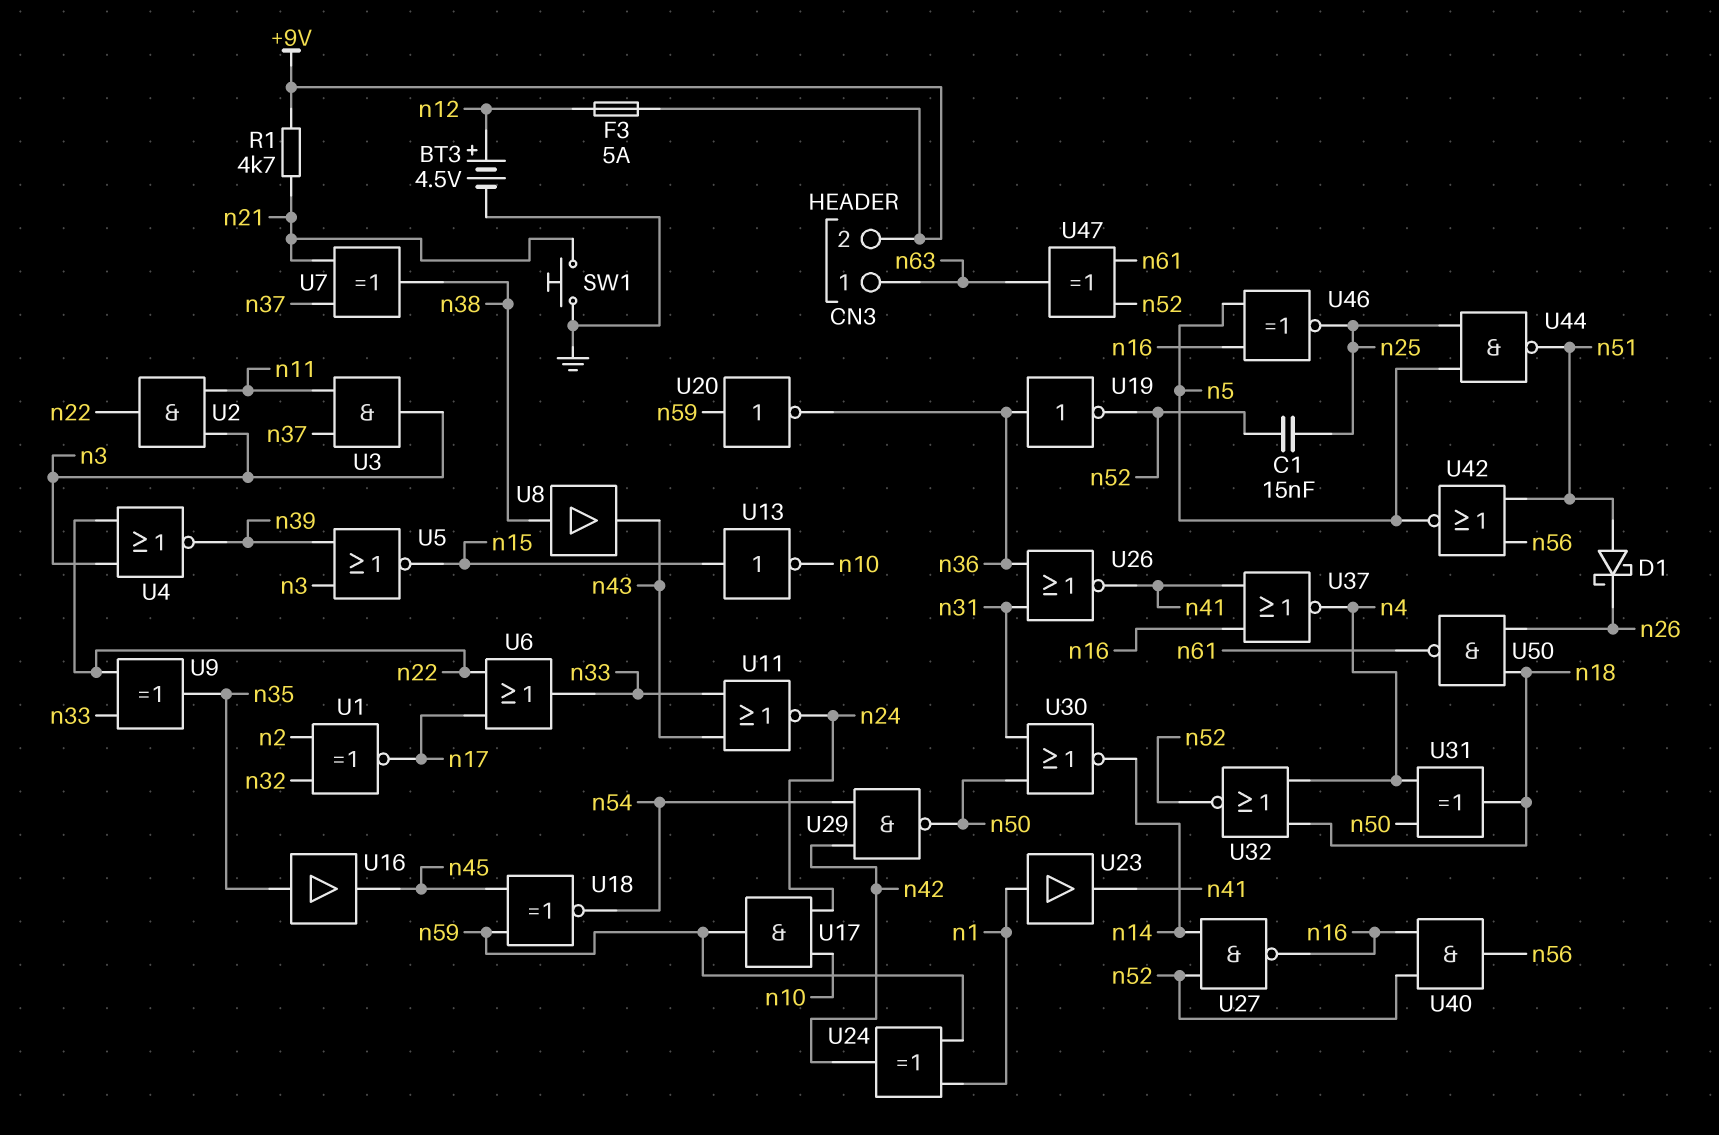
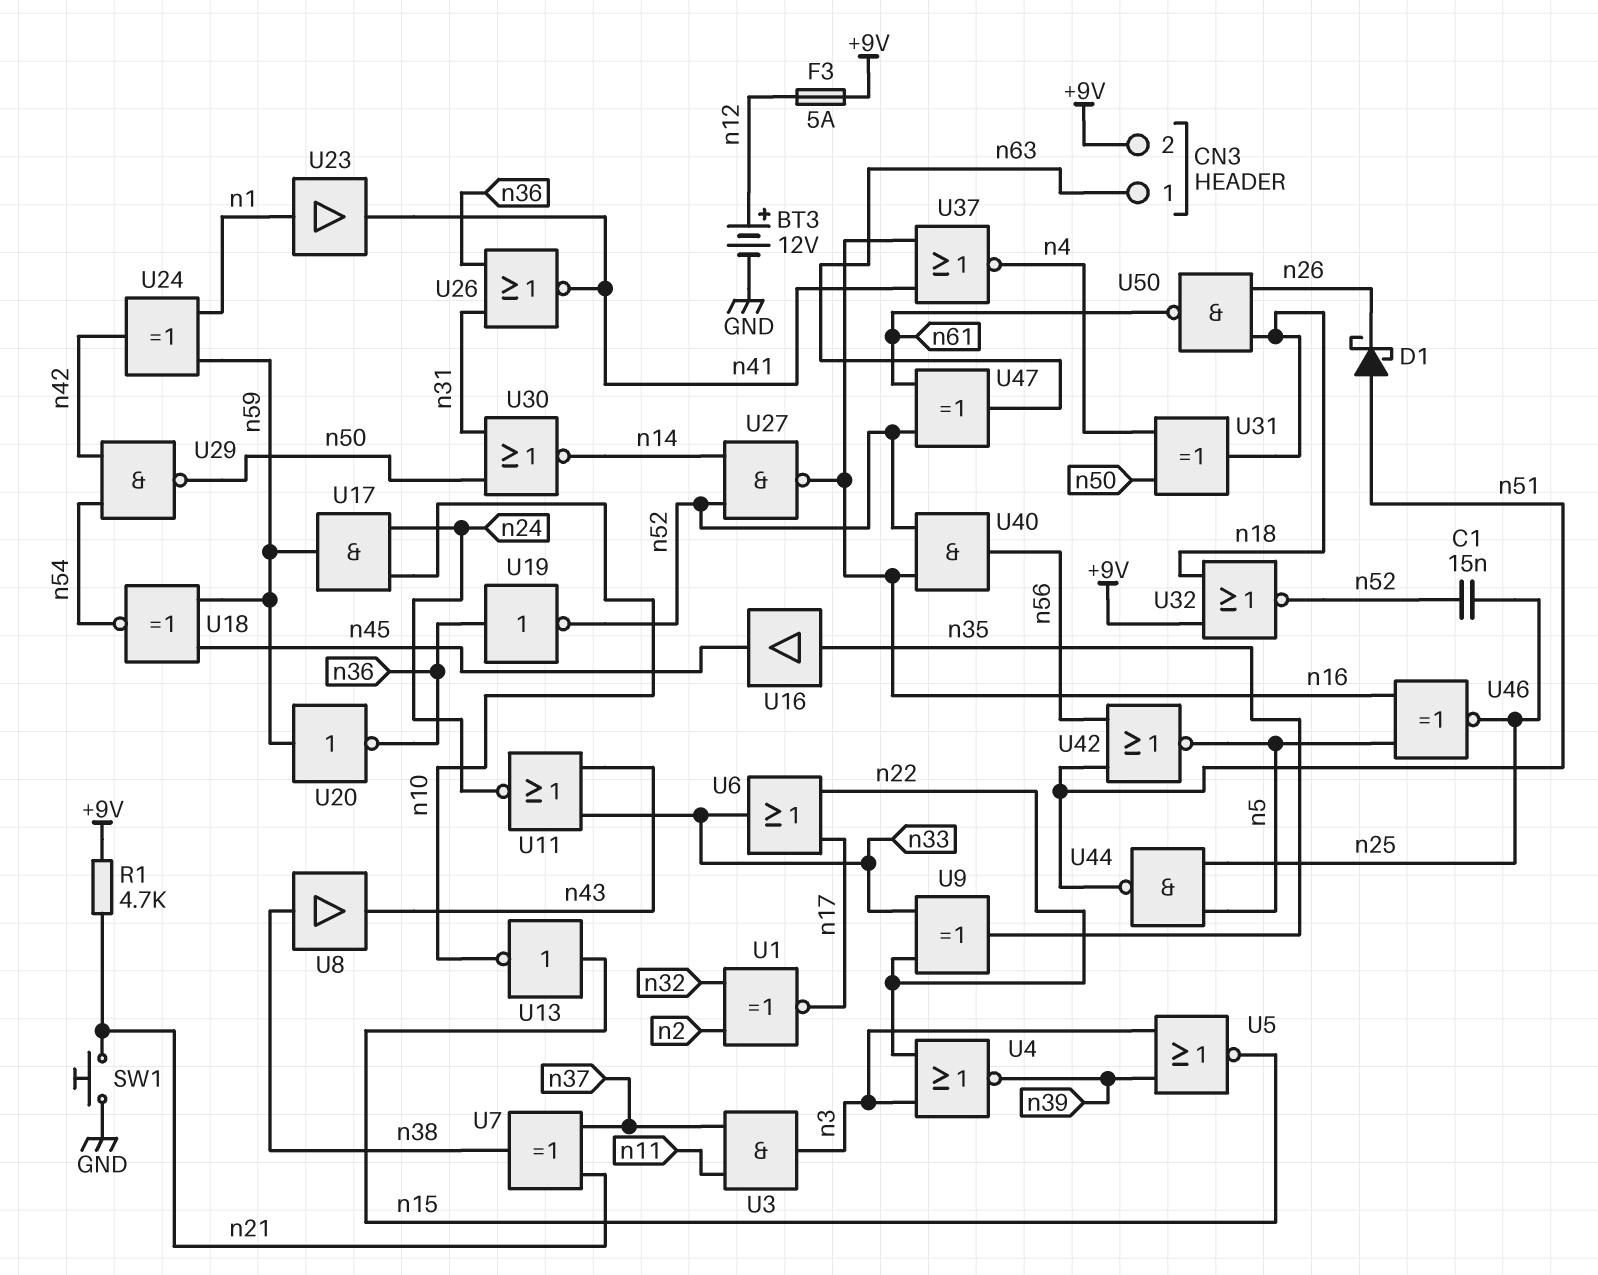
BT3: 4.5V (plus n12, minus GND) -> 12V (plus n12, minus GND)
U2: AND (in n3, in n11, out n22) -> none
U32: NOR (in n4, in n18, out n52) -> NOR (in +9V, in n18, out n52)

